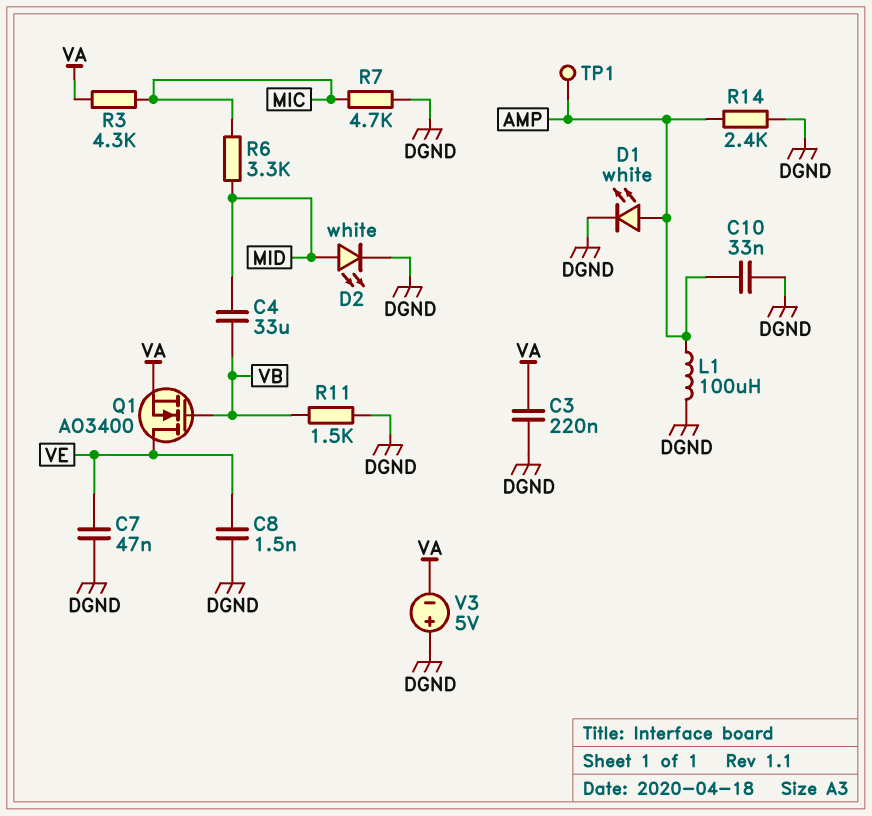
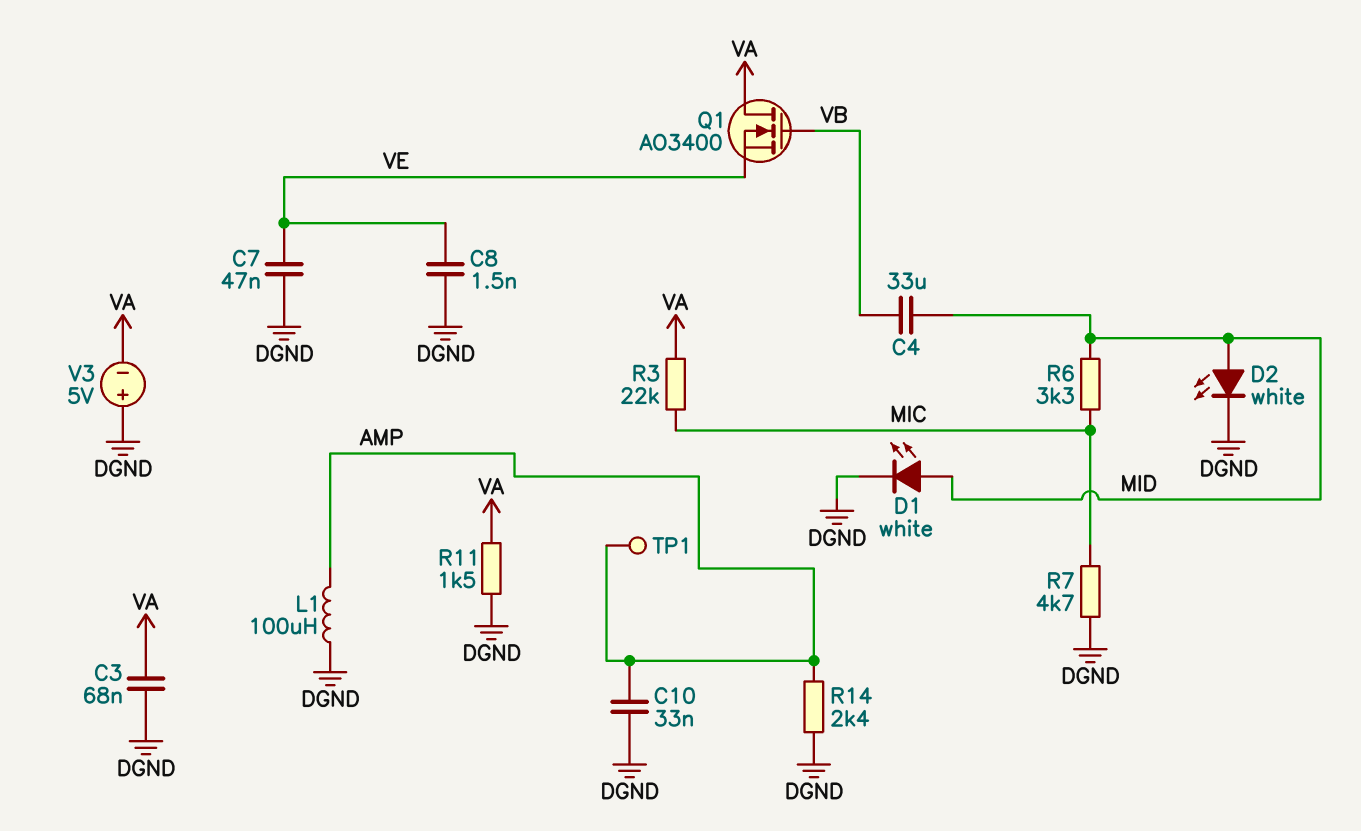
C3: 220nF (DGND, VA) -> 68nF (DGND, VA)
D1: LED white (A AMP, K DGND) -> LED white (A MID, K DGND)
Q1: NMOS AO3400 (G VB, D VE, S VA) -> NMOS AO3400 (G VB, D VA, S VE)
R3: 4.3k (MIC, VA) -> 22k (MIC, VA)
R11: 1.5k (DGND, VB) -> 1.5k (DGND, VA)

